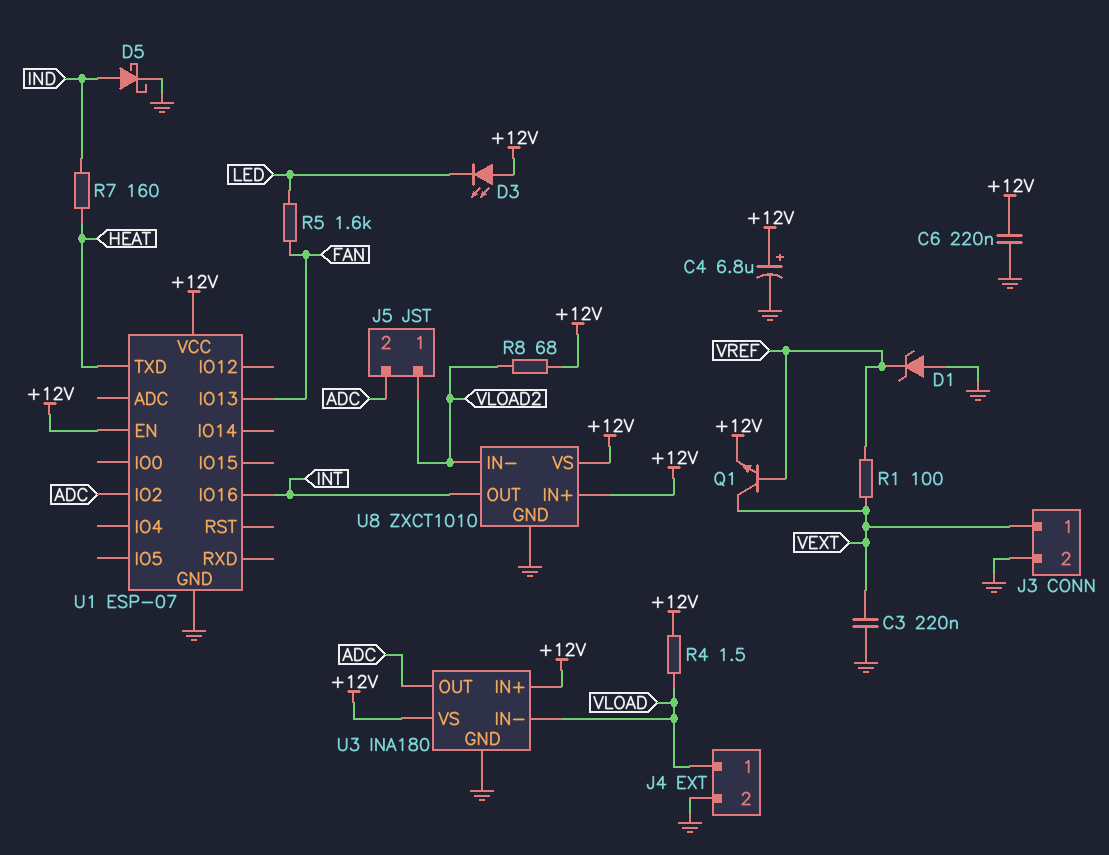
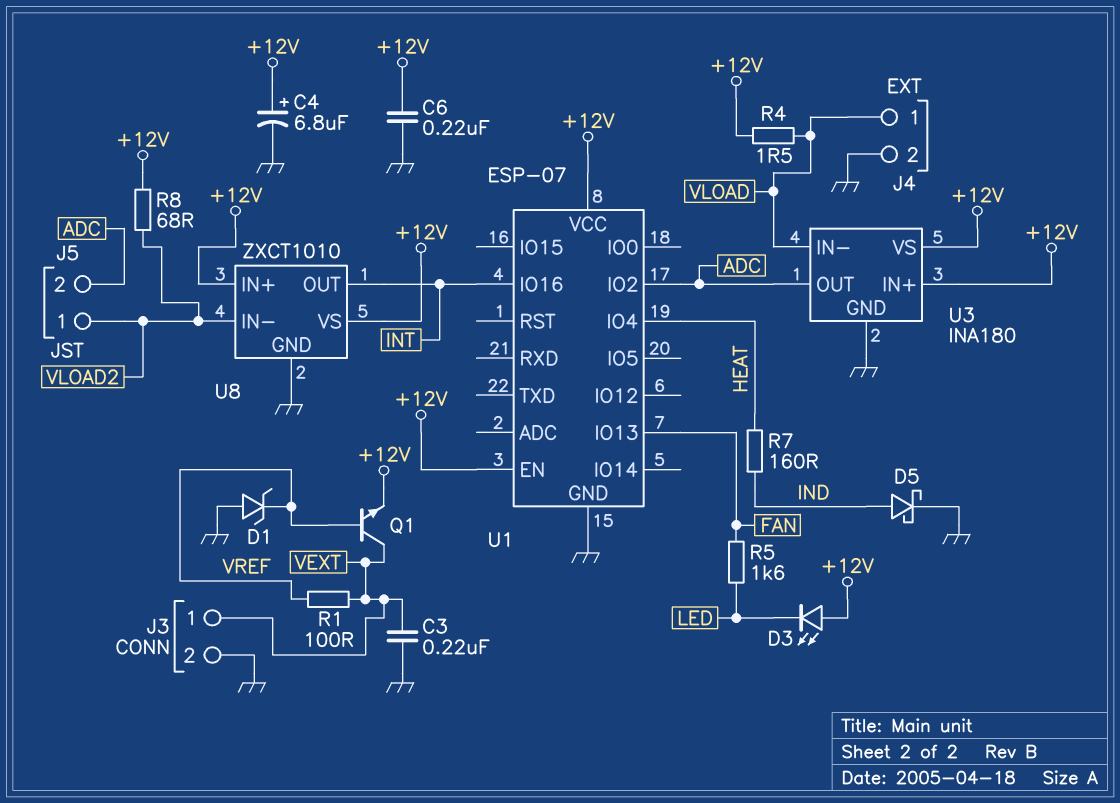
U1 pin IO4: none -> HEAT
U1 pin TXD: HEAT -> none

